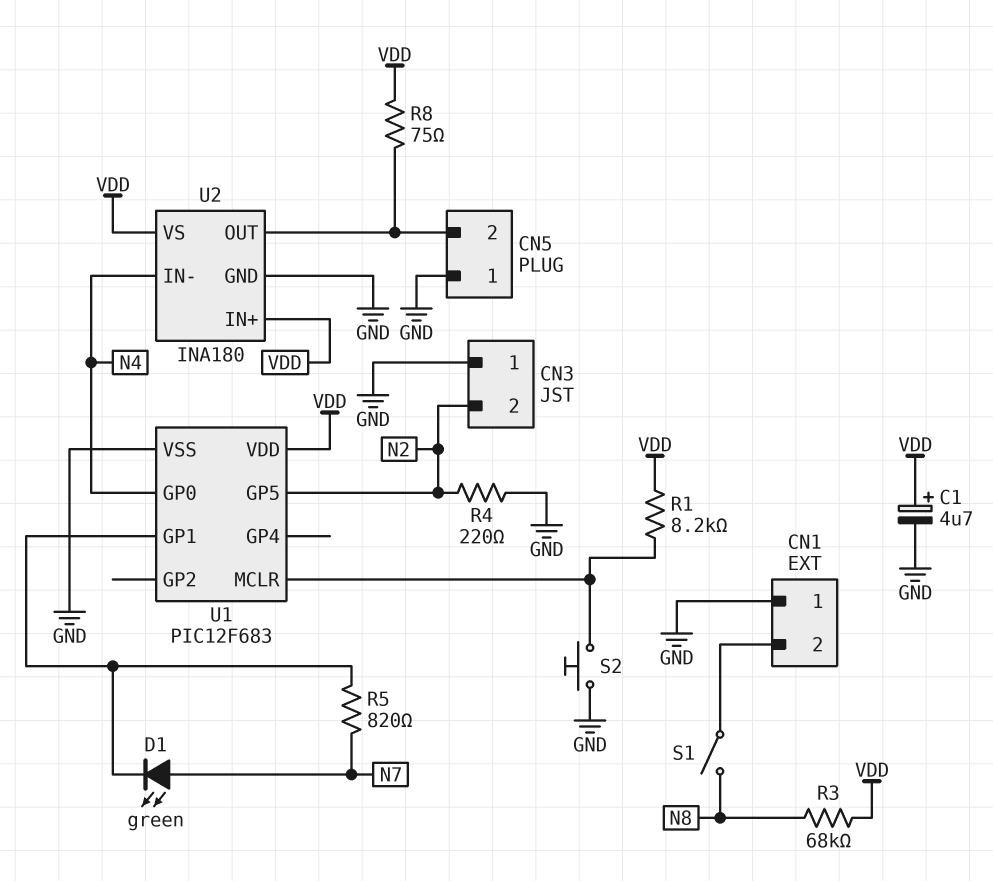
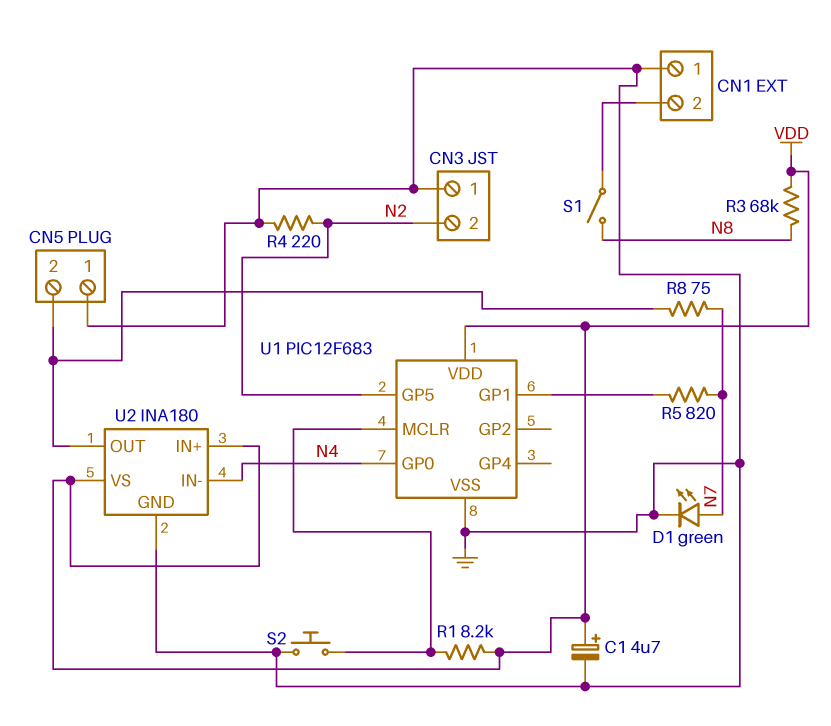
D1: LED green (A N7, K U1/GP1) -> LED green (A N7, K GND)
R8: 75 (CN5/2, VDD) -> 75 (CN5/2, N7)

